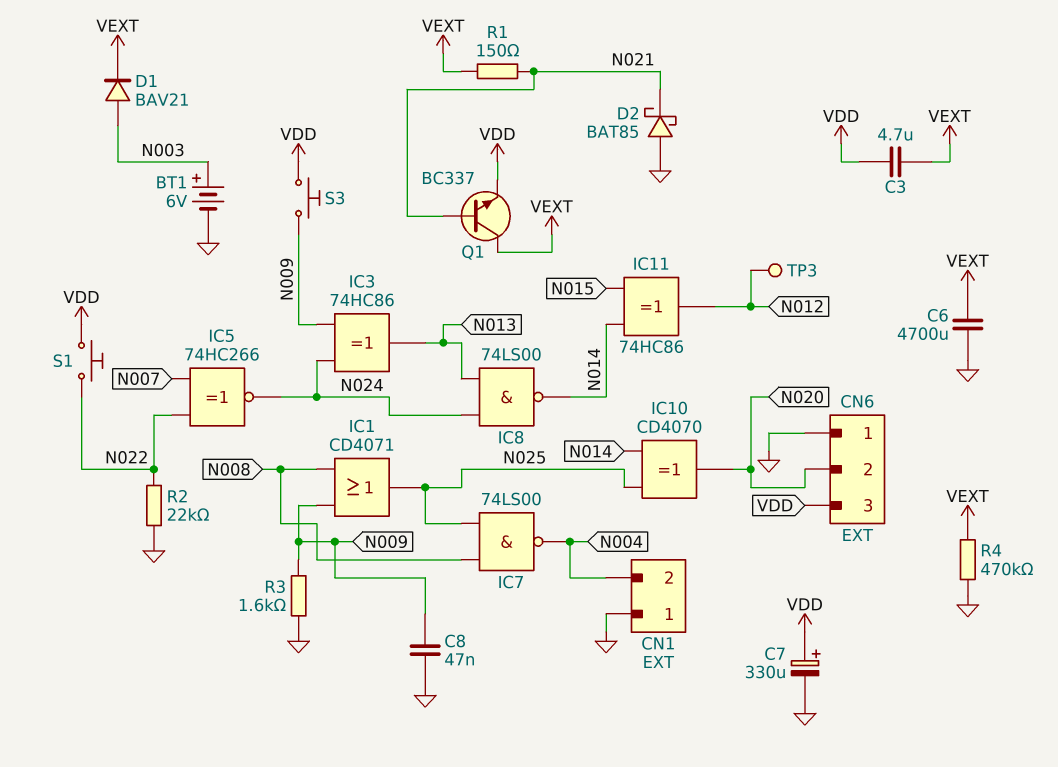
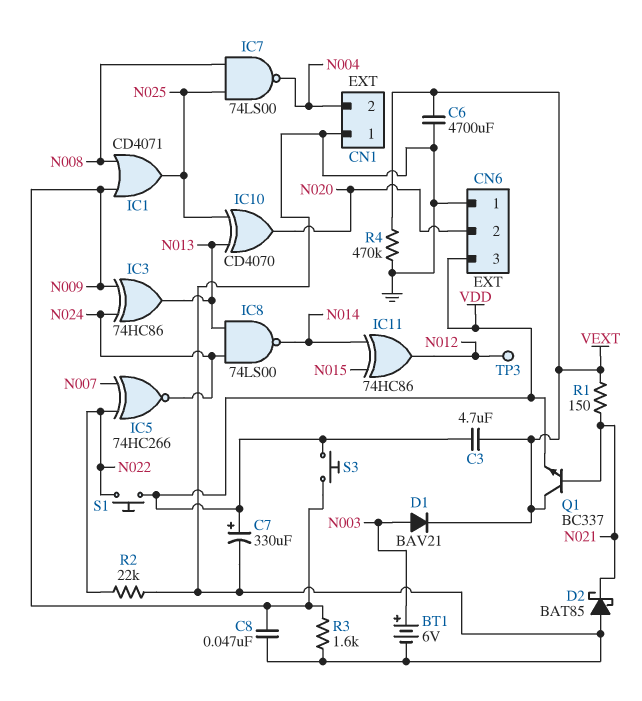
IC10: XOR CD4070 (in N014, in N025, out N020) -> XOR CD4070 (in N013, in N025, out N020)

